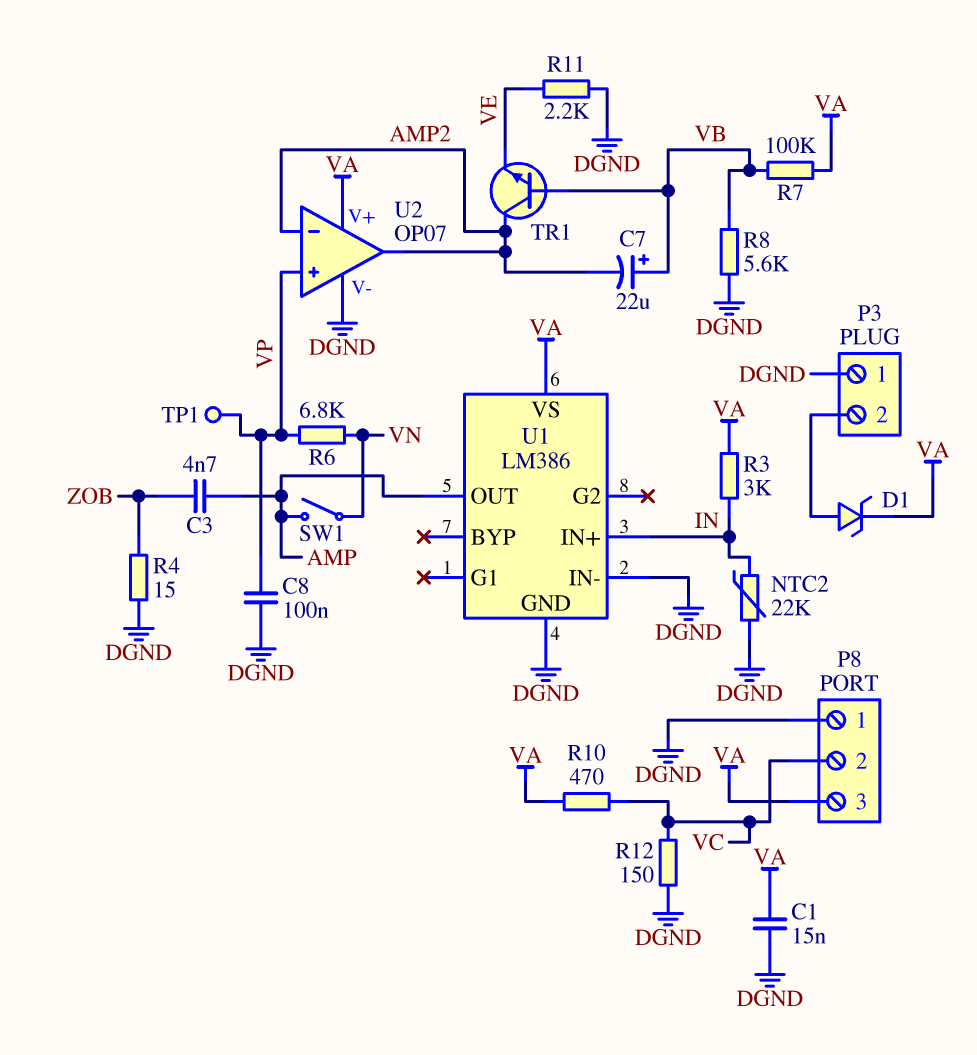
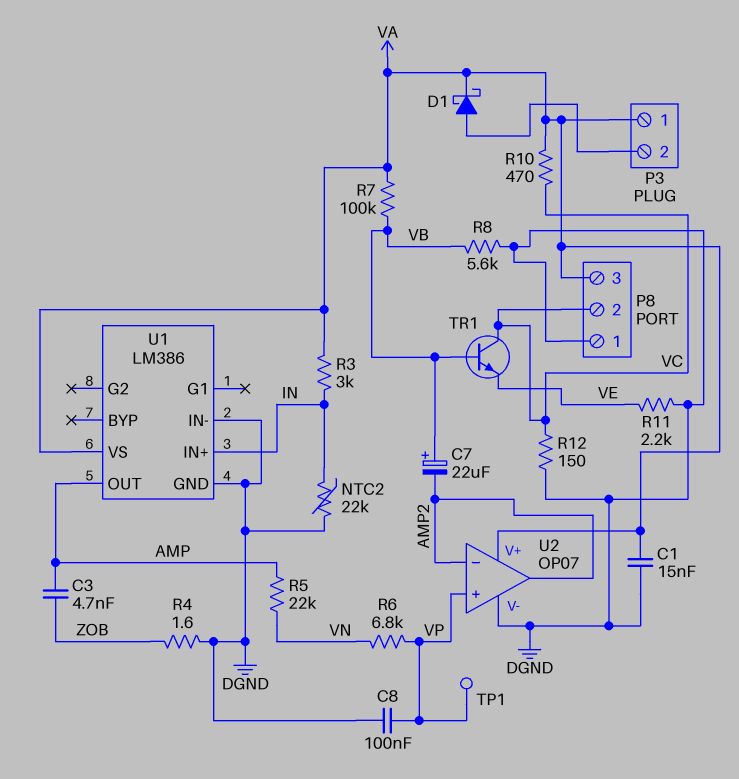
D1: zener (A P3/2, K VA) -> schottky (A P3/2, K VA)
P3 pin 1: DGND -> VA
R4: 15 (DGND, ZOB) -> 1.6 (DGND, ZOB)
R5: none -> 22k (AMP, VN)
SW1: switch (AMP, VN) -> none
TR1: NPN (B VB, C AMP2, E VE) -> NPN (B VB, C VC, E VE)

